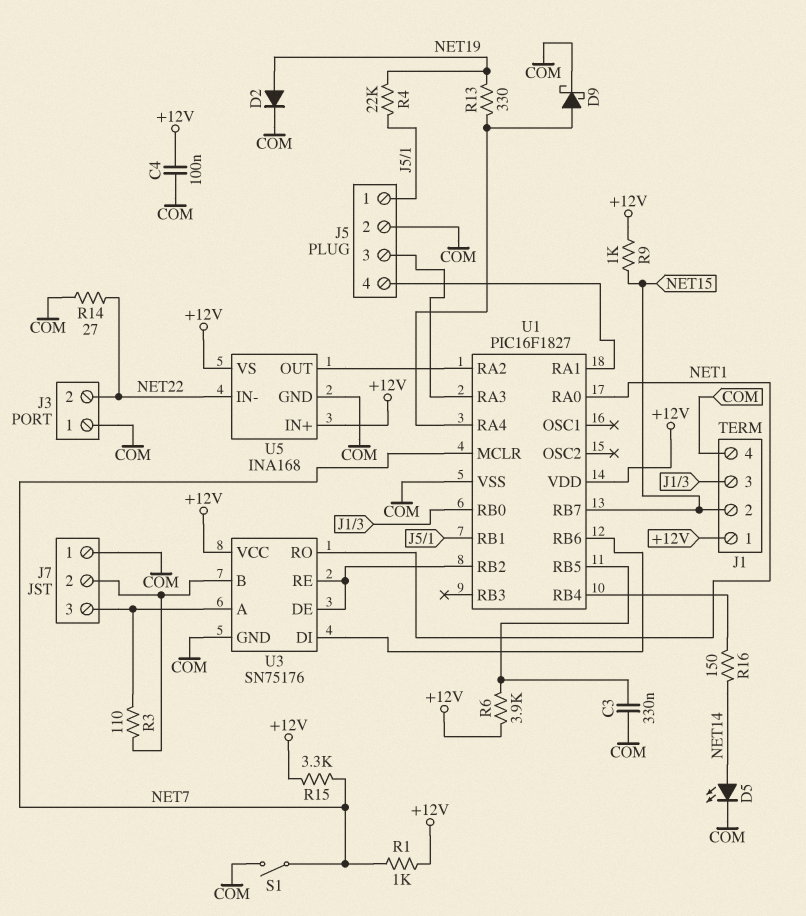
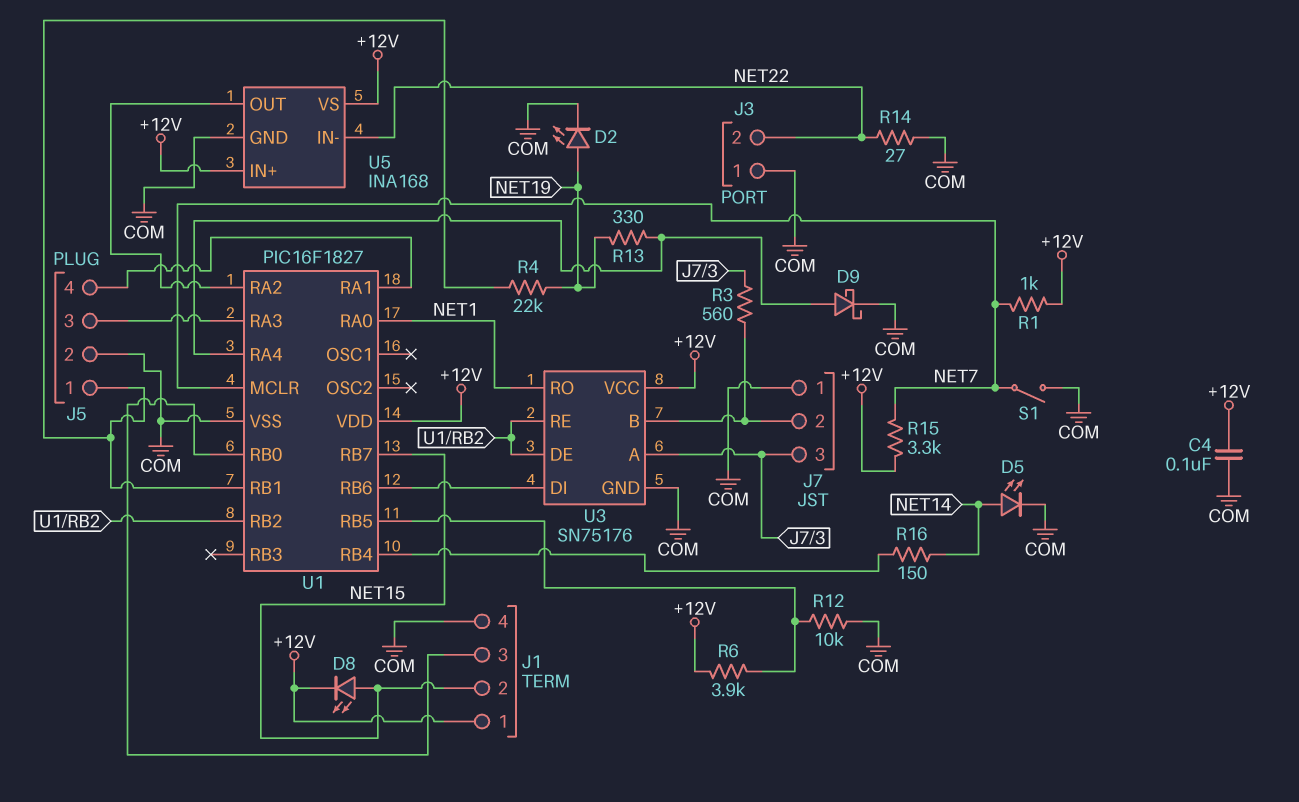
C3: 330nF (COM, U1/RB5) -> none
D2: diode (A NET19, K COM) -> LED (A NET19, K COM)
D8: none -> LED (A NET15, K +12V)
R3: 110 (J7/2, J7/3) -> 560 (J7/2, J7/3)
R9: 1k (+12V, NET15) -> none
R12: none -> 10k (COM, U1/RB5)

